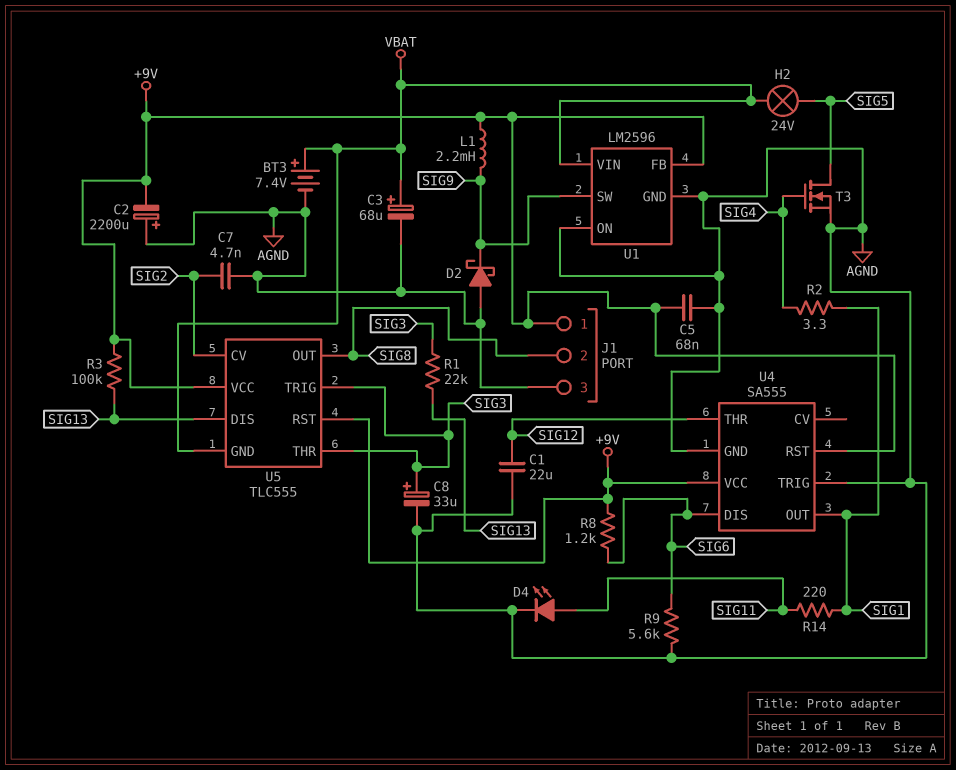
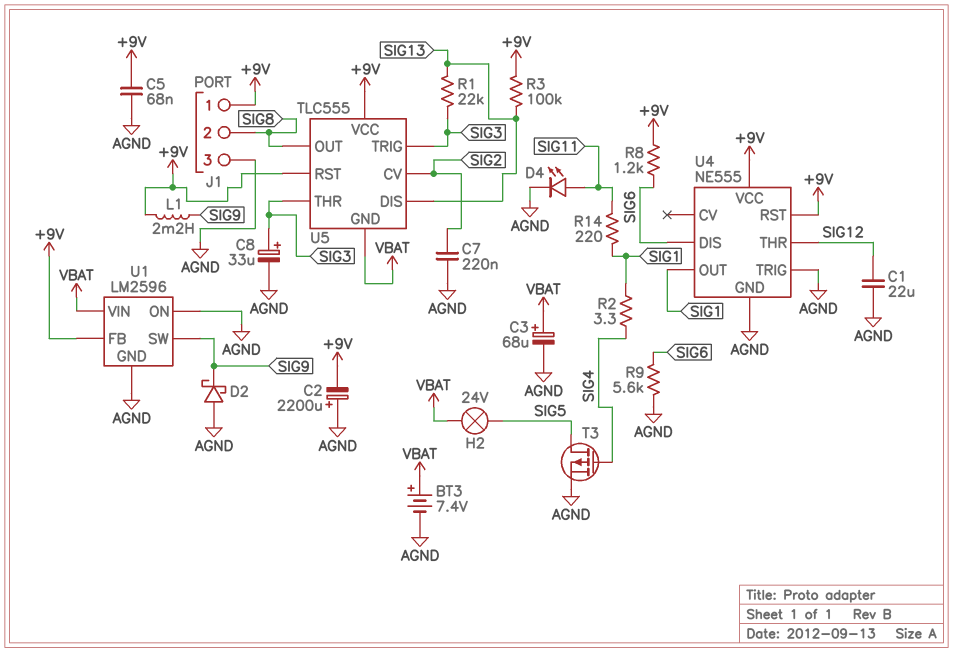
C7: 4.7nF (AGND, SIG2) -> 220nF (AGND, SIG2)
T3: NMOS (G SIG4, D SIG5, S AGND) -> PMOS (G SIG4, D SIG5, S AGND)
U4: SA555 -> NE555

